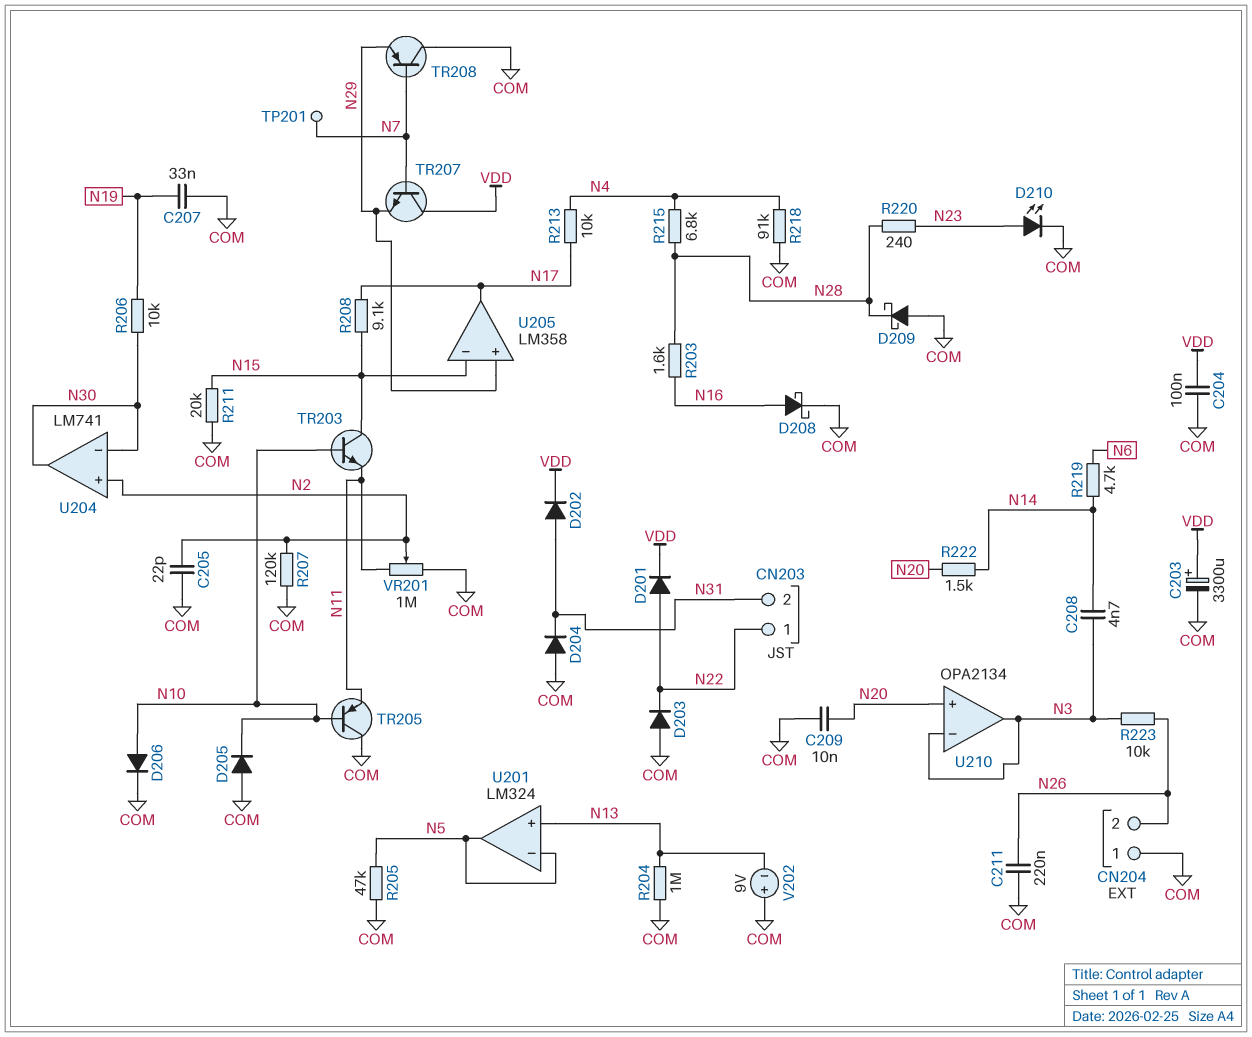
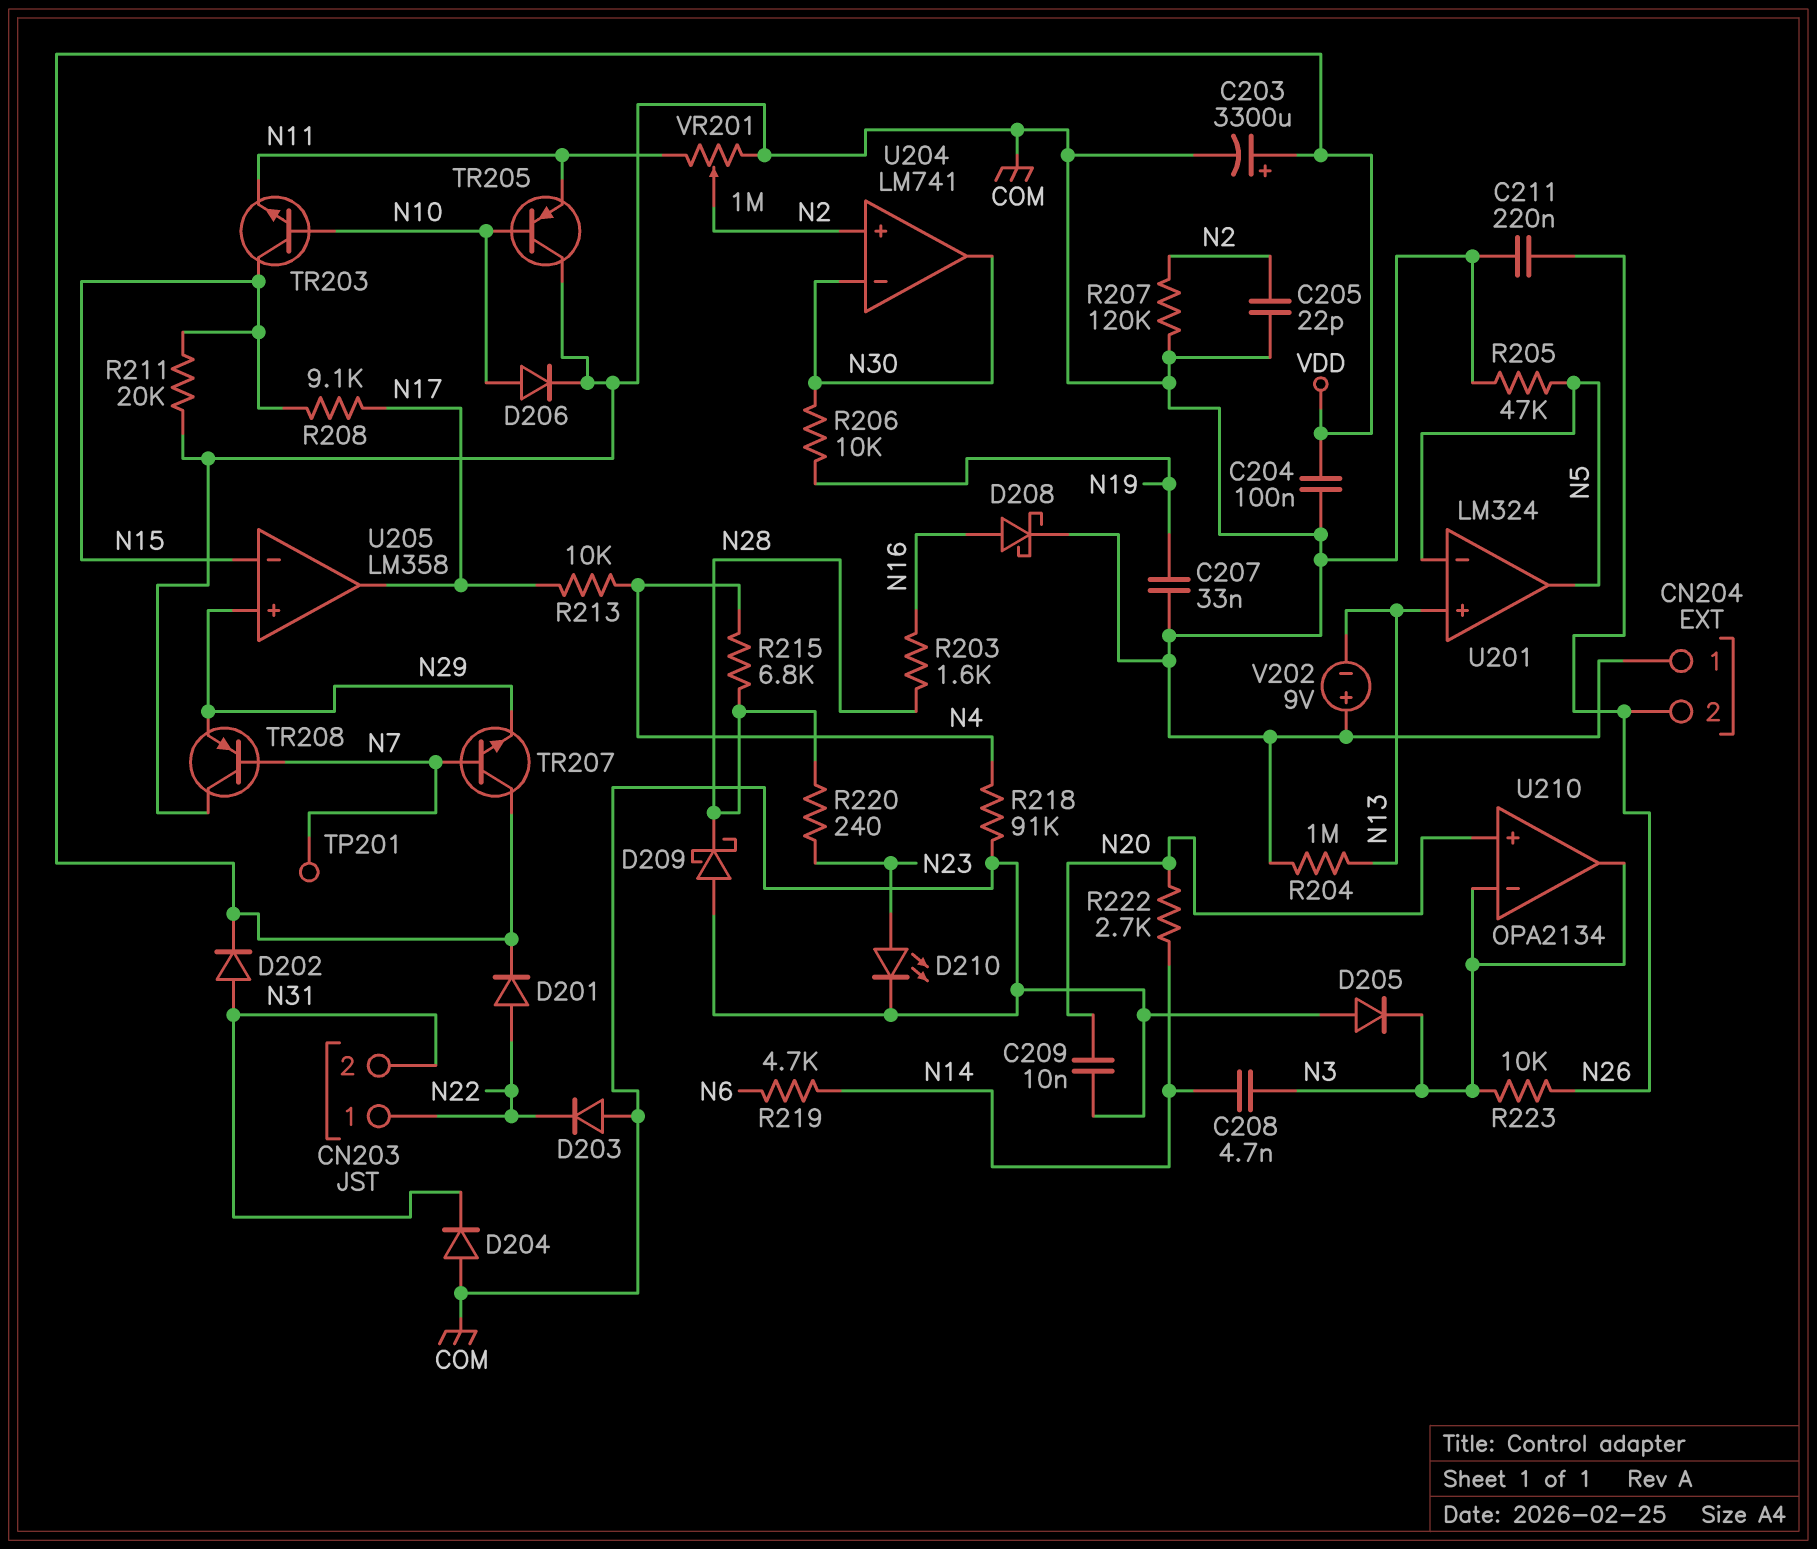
D205: diode (A COM, K N10) -> diode (A COM, K N3)
R222: 1.5k (N14, N20) -> 2.7k (N14, N20)

